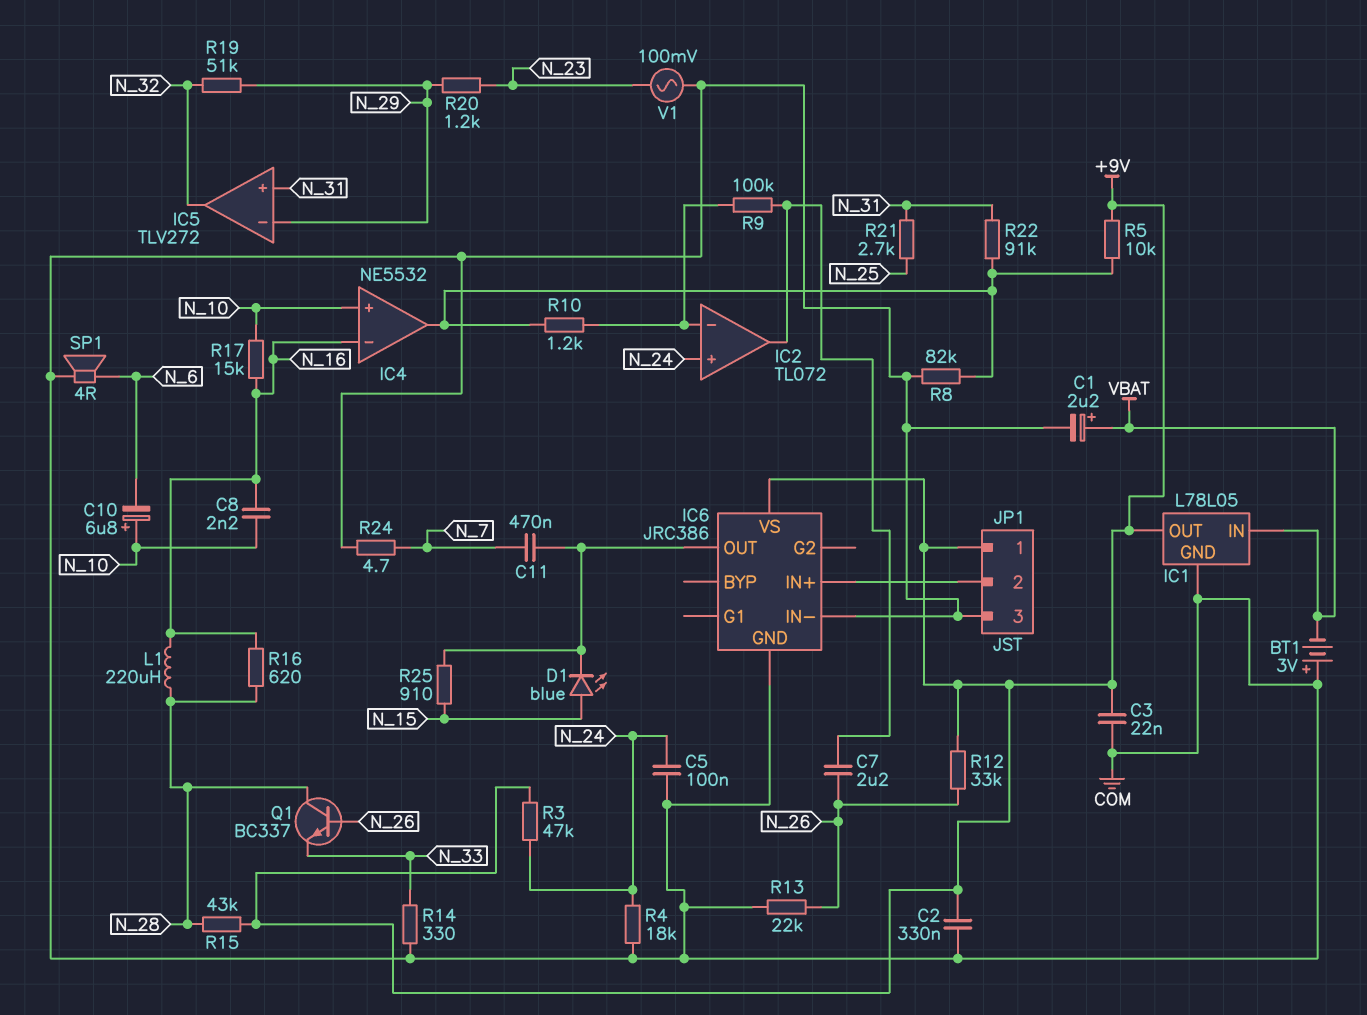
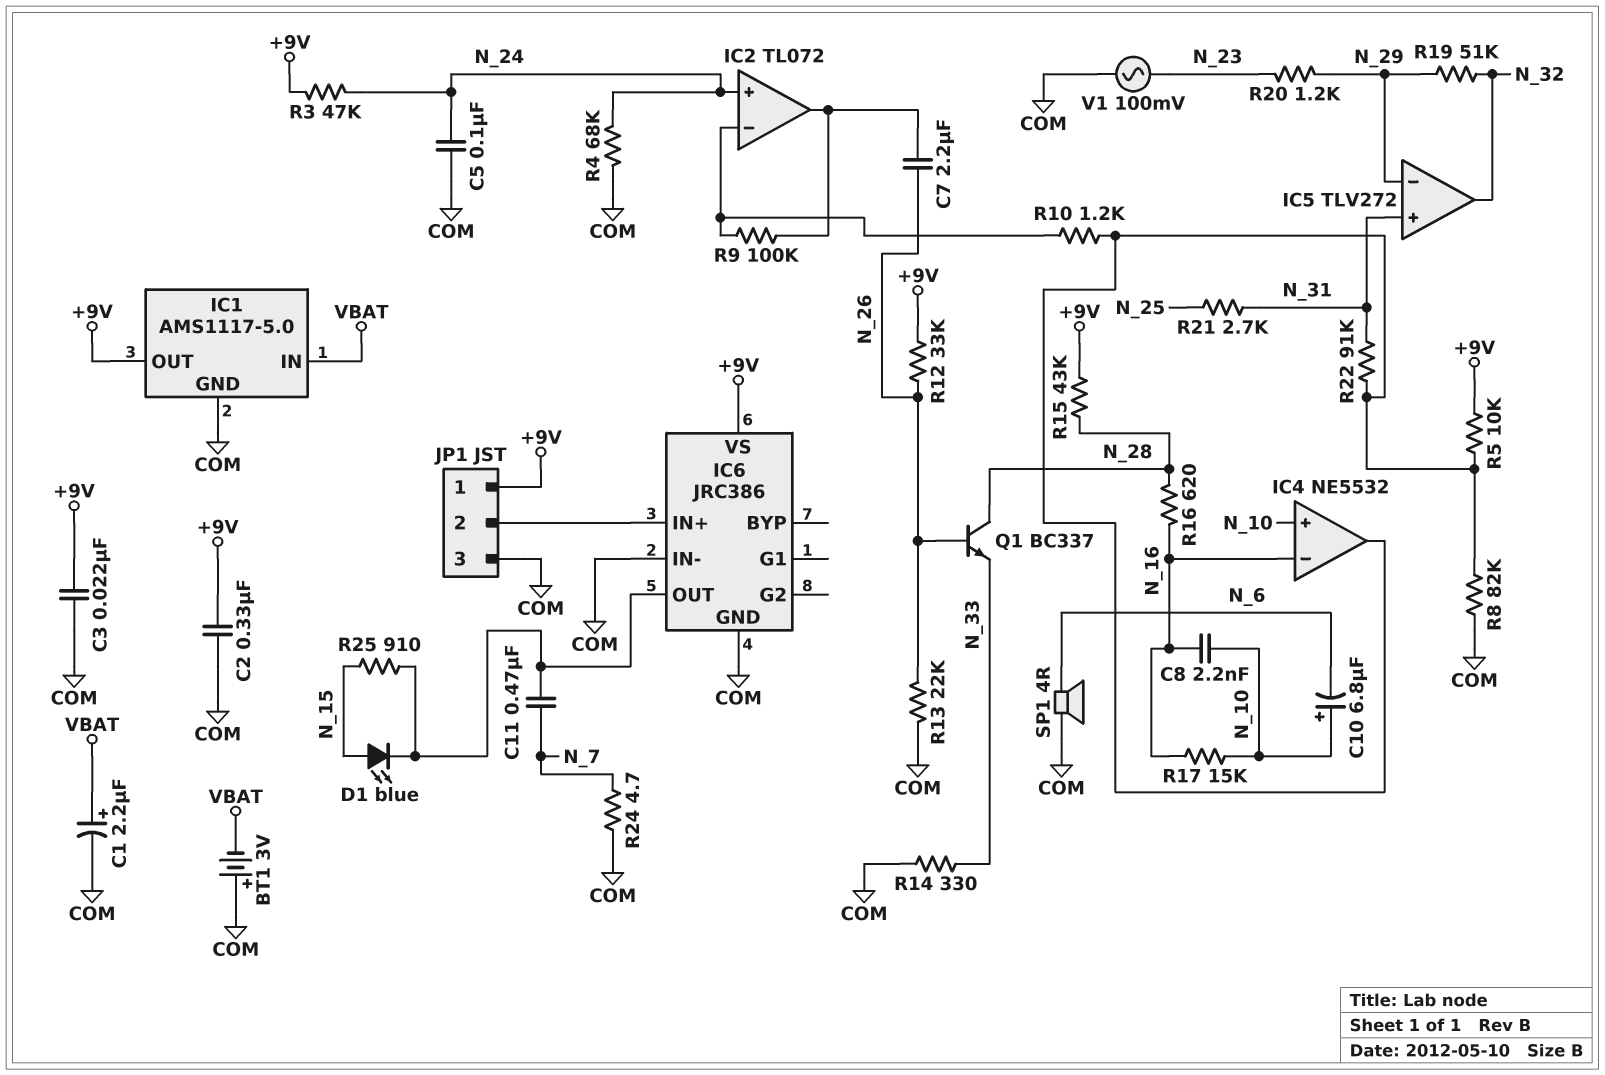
IC1: L78L05 -> AMS1117-5.0
L1: 220uH (N_16, N_28) -> none
R4: 18k (COM, N_24) -> 68k (COM, N_24)

